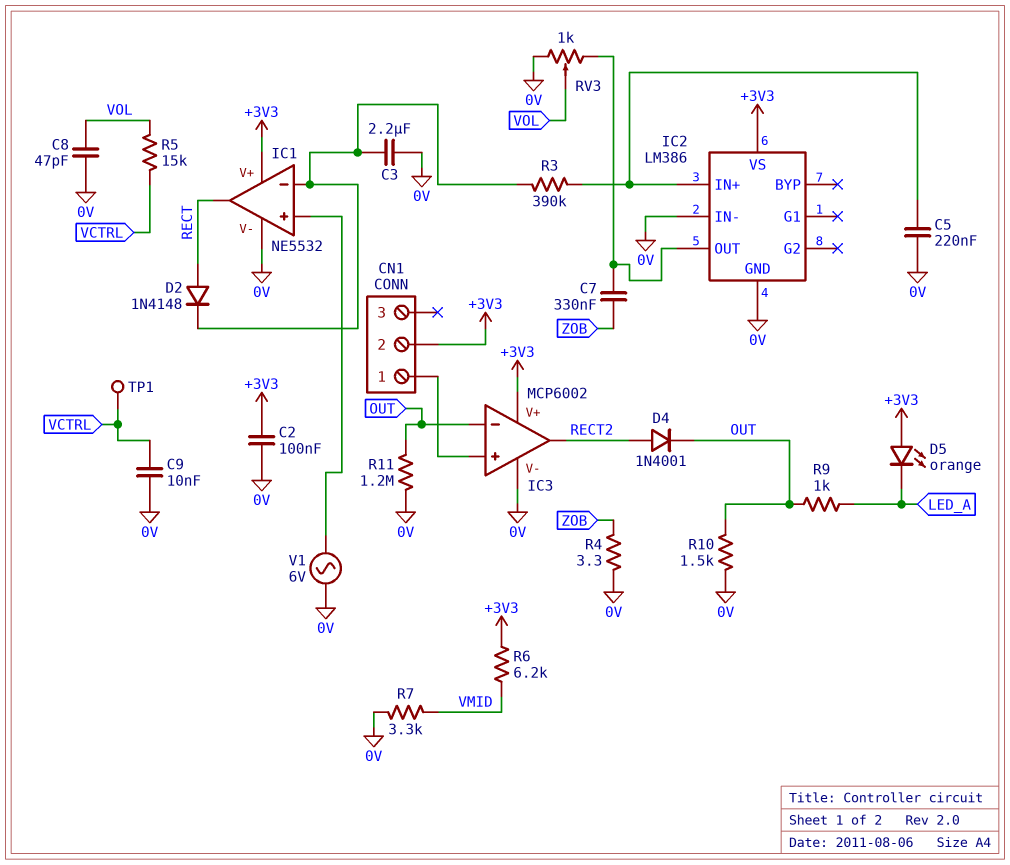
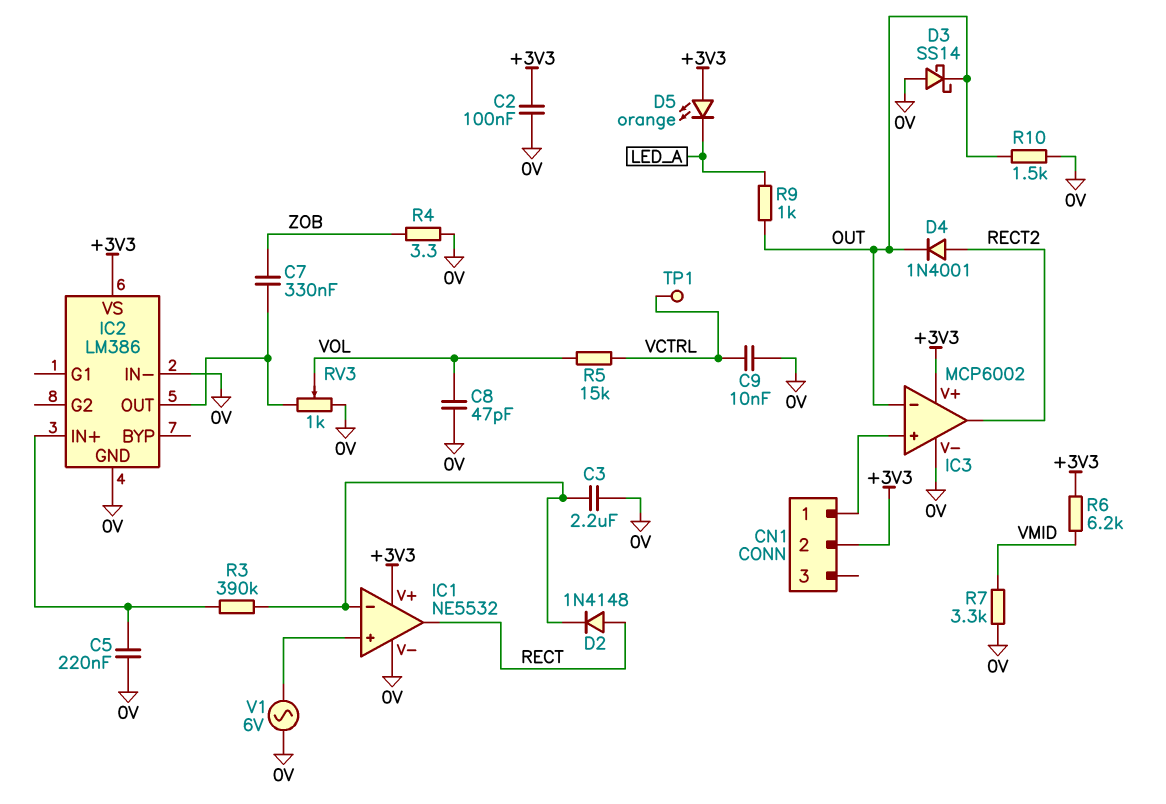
D3: none -> schottky SS14 (A 0V, K OUT)
R11: 1.2M (0V, OUT) -> none

